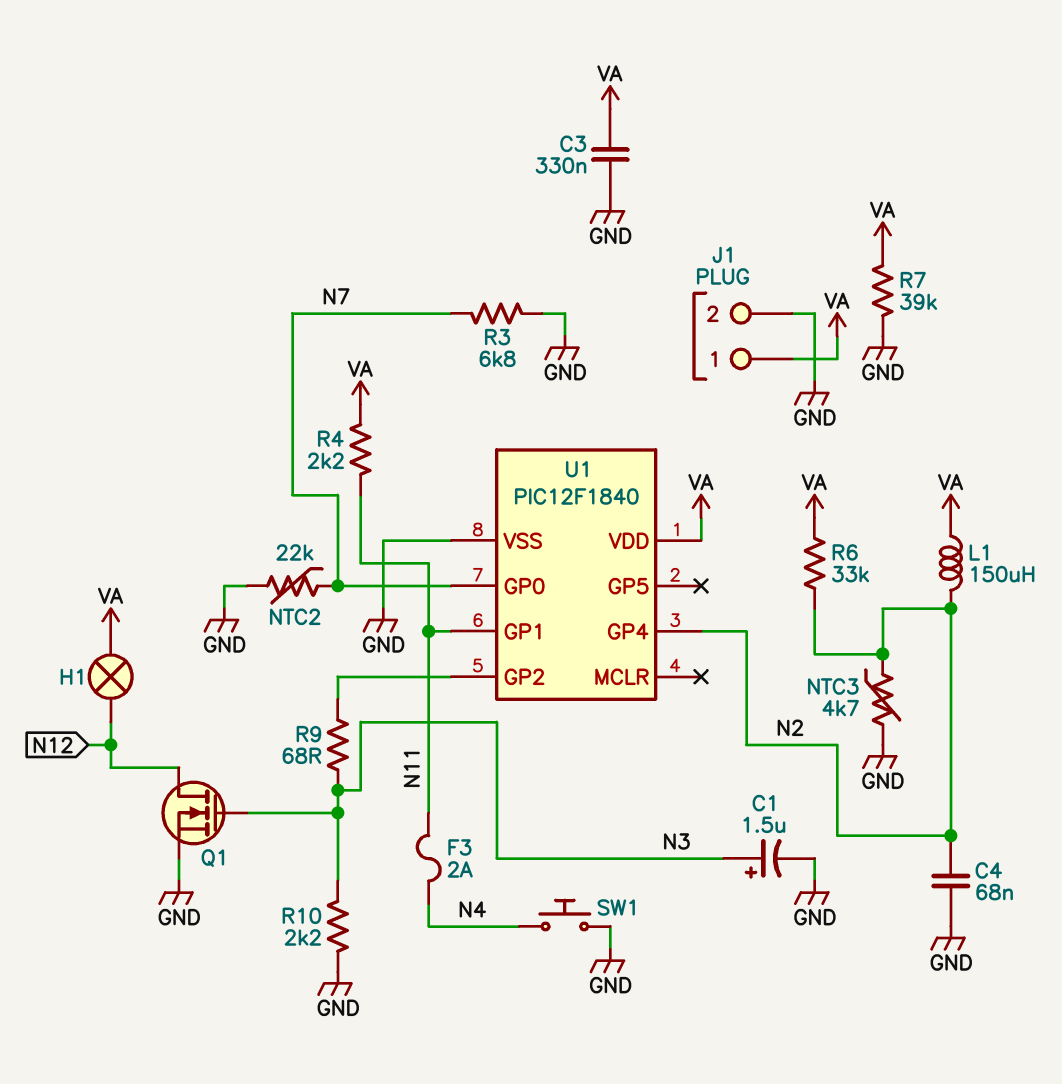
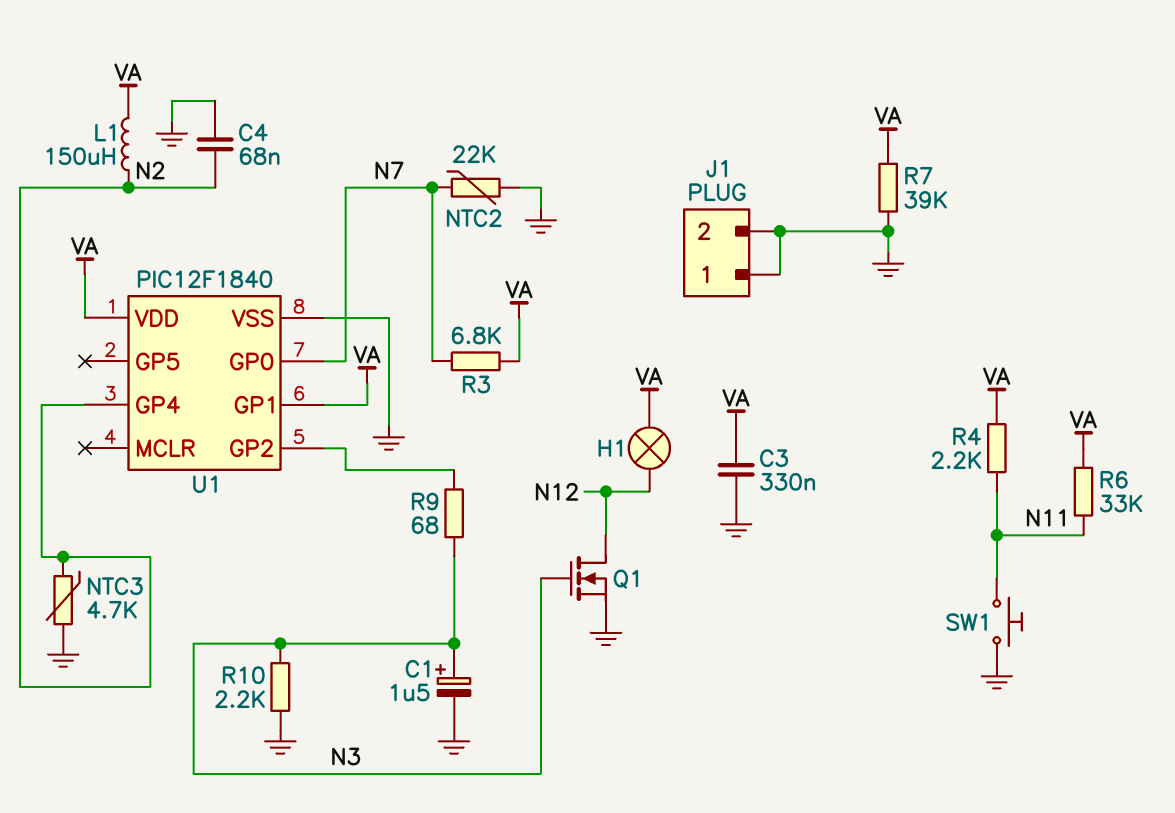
F3: 2A (N4, N11) -> none
J1 pin 1: VA -> GND
R3: 6.8k (GND, N7) -> 6.8k (N7, VA)
R6: 33k (N2, VA) -> 33k (N11, VA)
SW1: button (GND, N4) -> button (GND, N11)
U1 pin GP1: N11 -> VA

